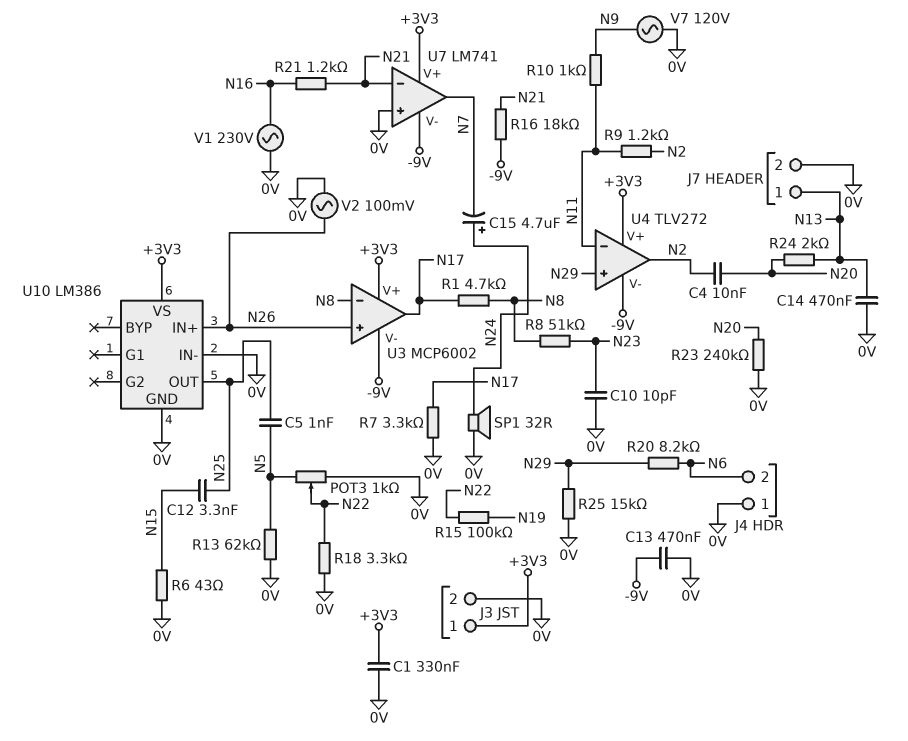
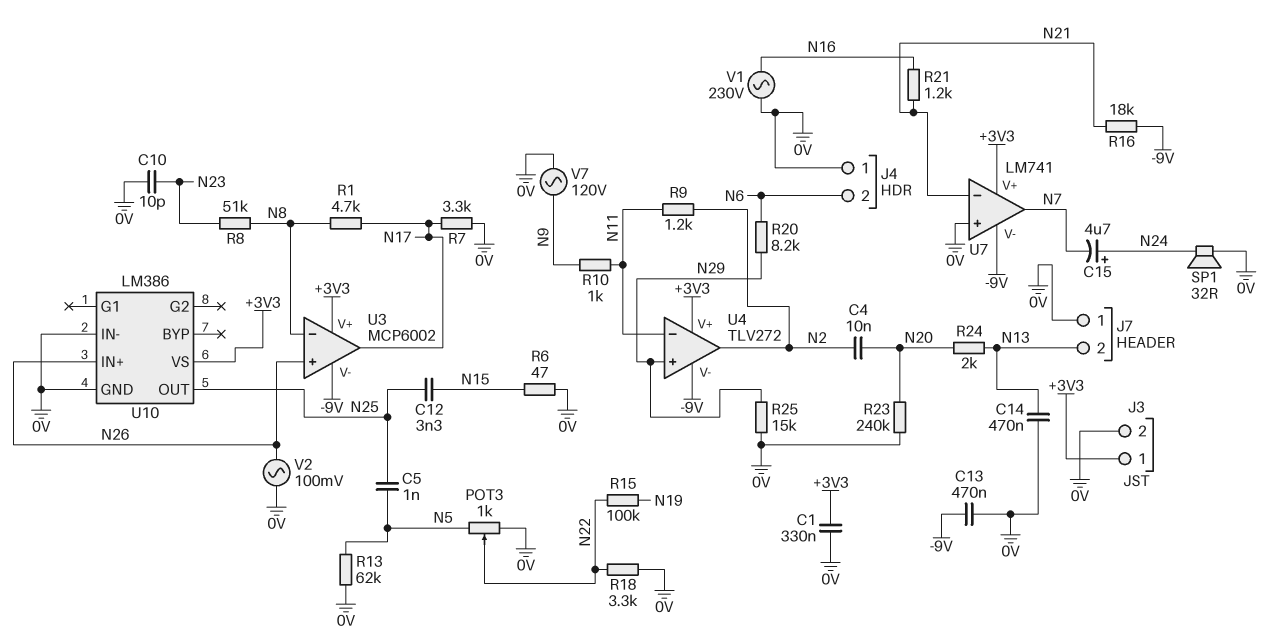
J7 pin 1: N13 -> 0V
J7 pin 2: 0V -> N13
R6: 43 (0V, N15) -> 47 (0V, N15)

